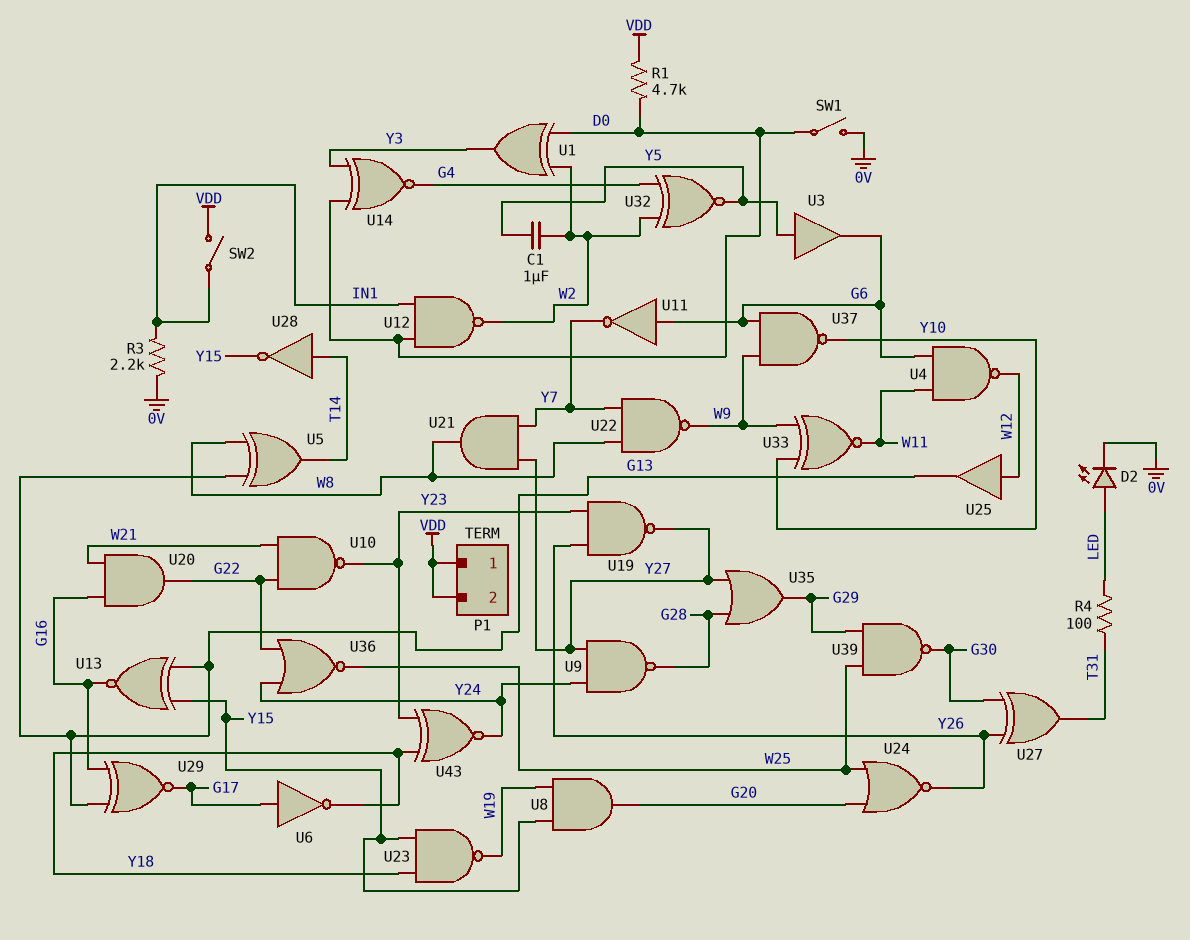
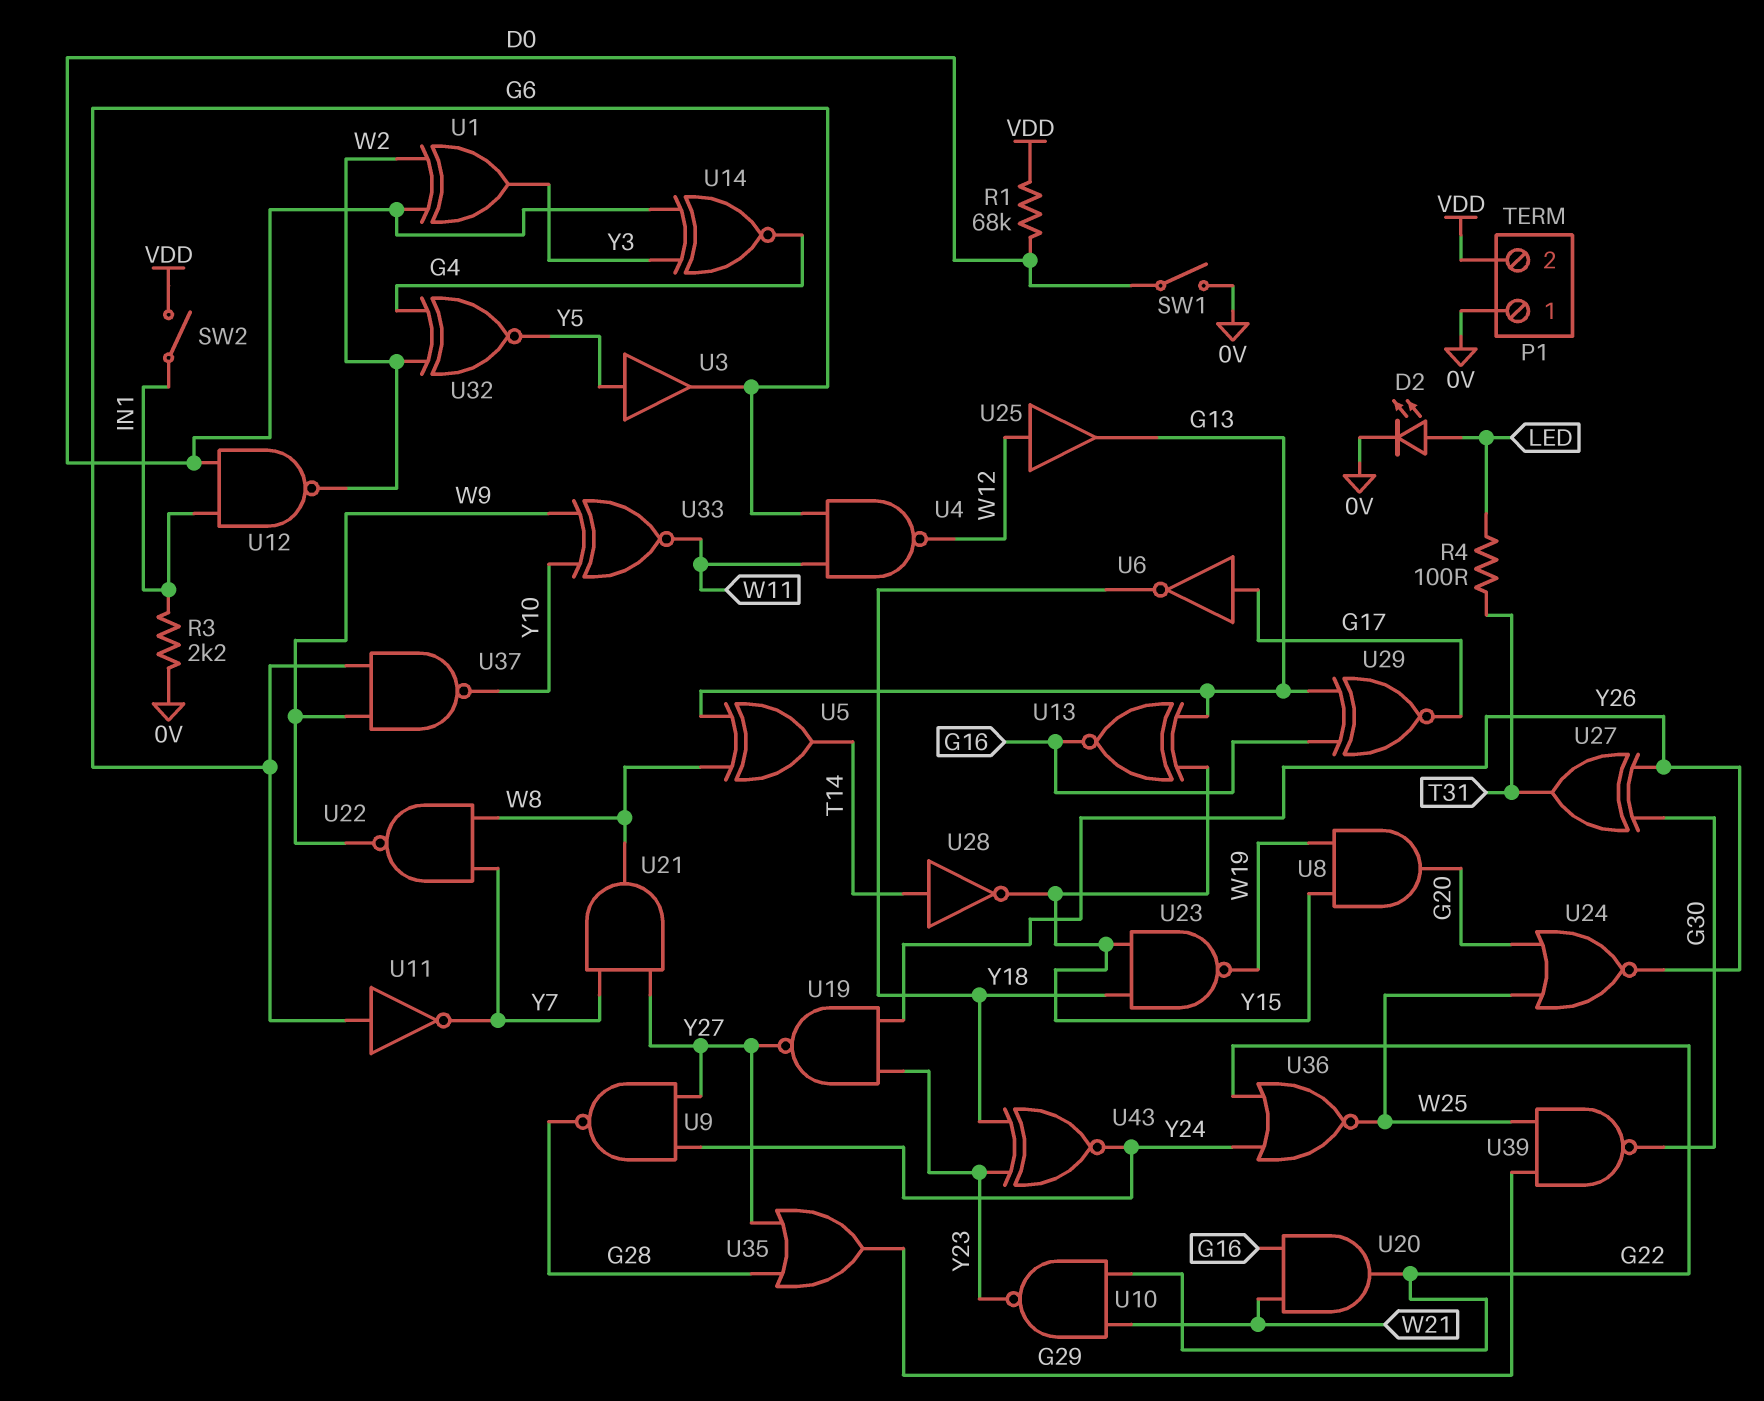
C1: 1uF (W2, Y5) -> none
P1 pin 1: VDD -> 0V
R1: 4.7k (D0, VDD) -> 68k (D0, VDD)

